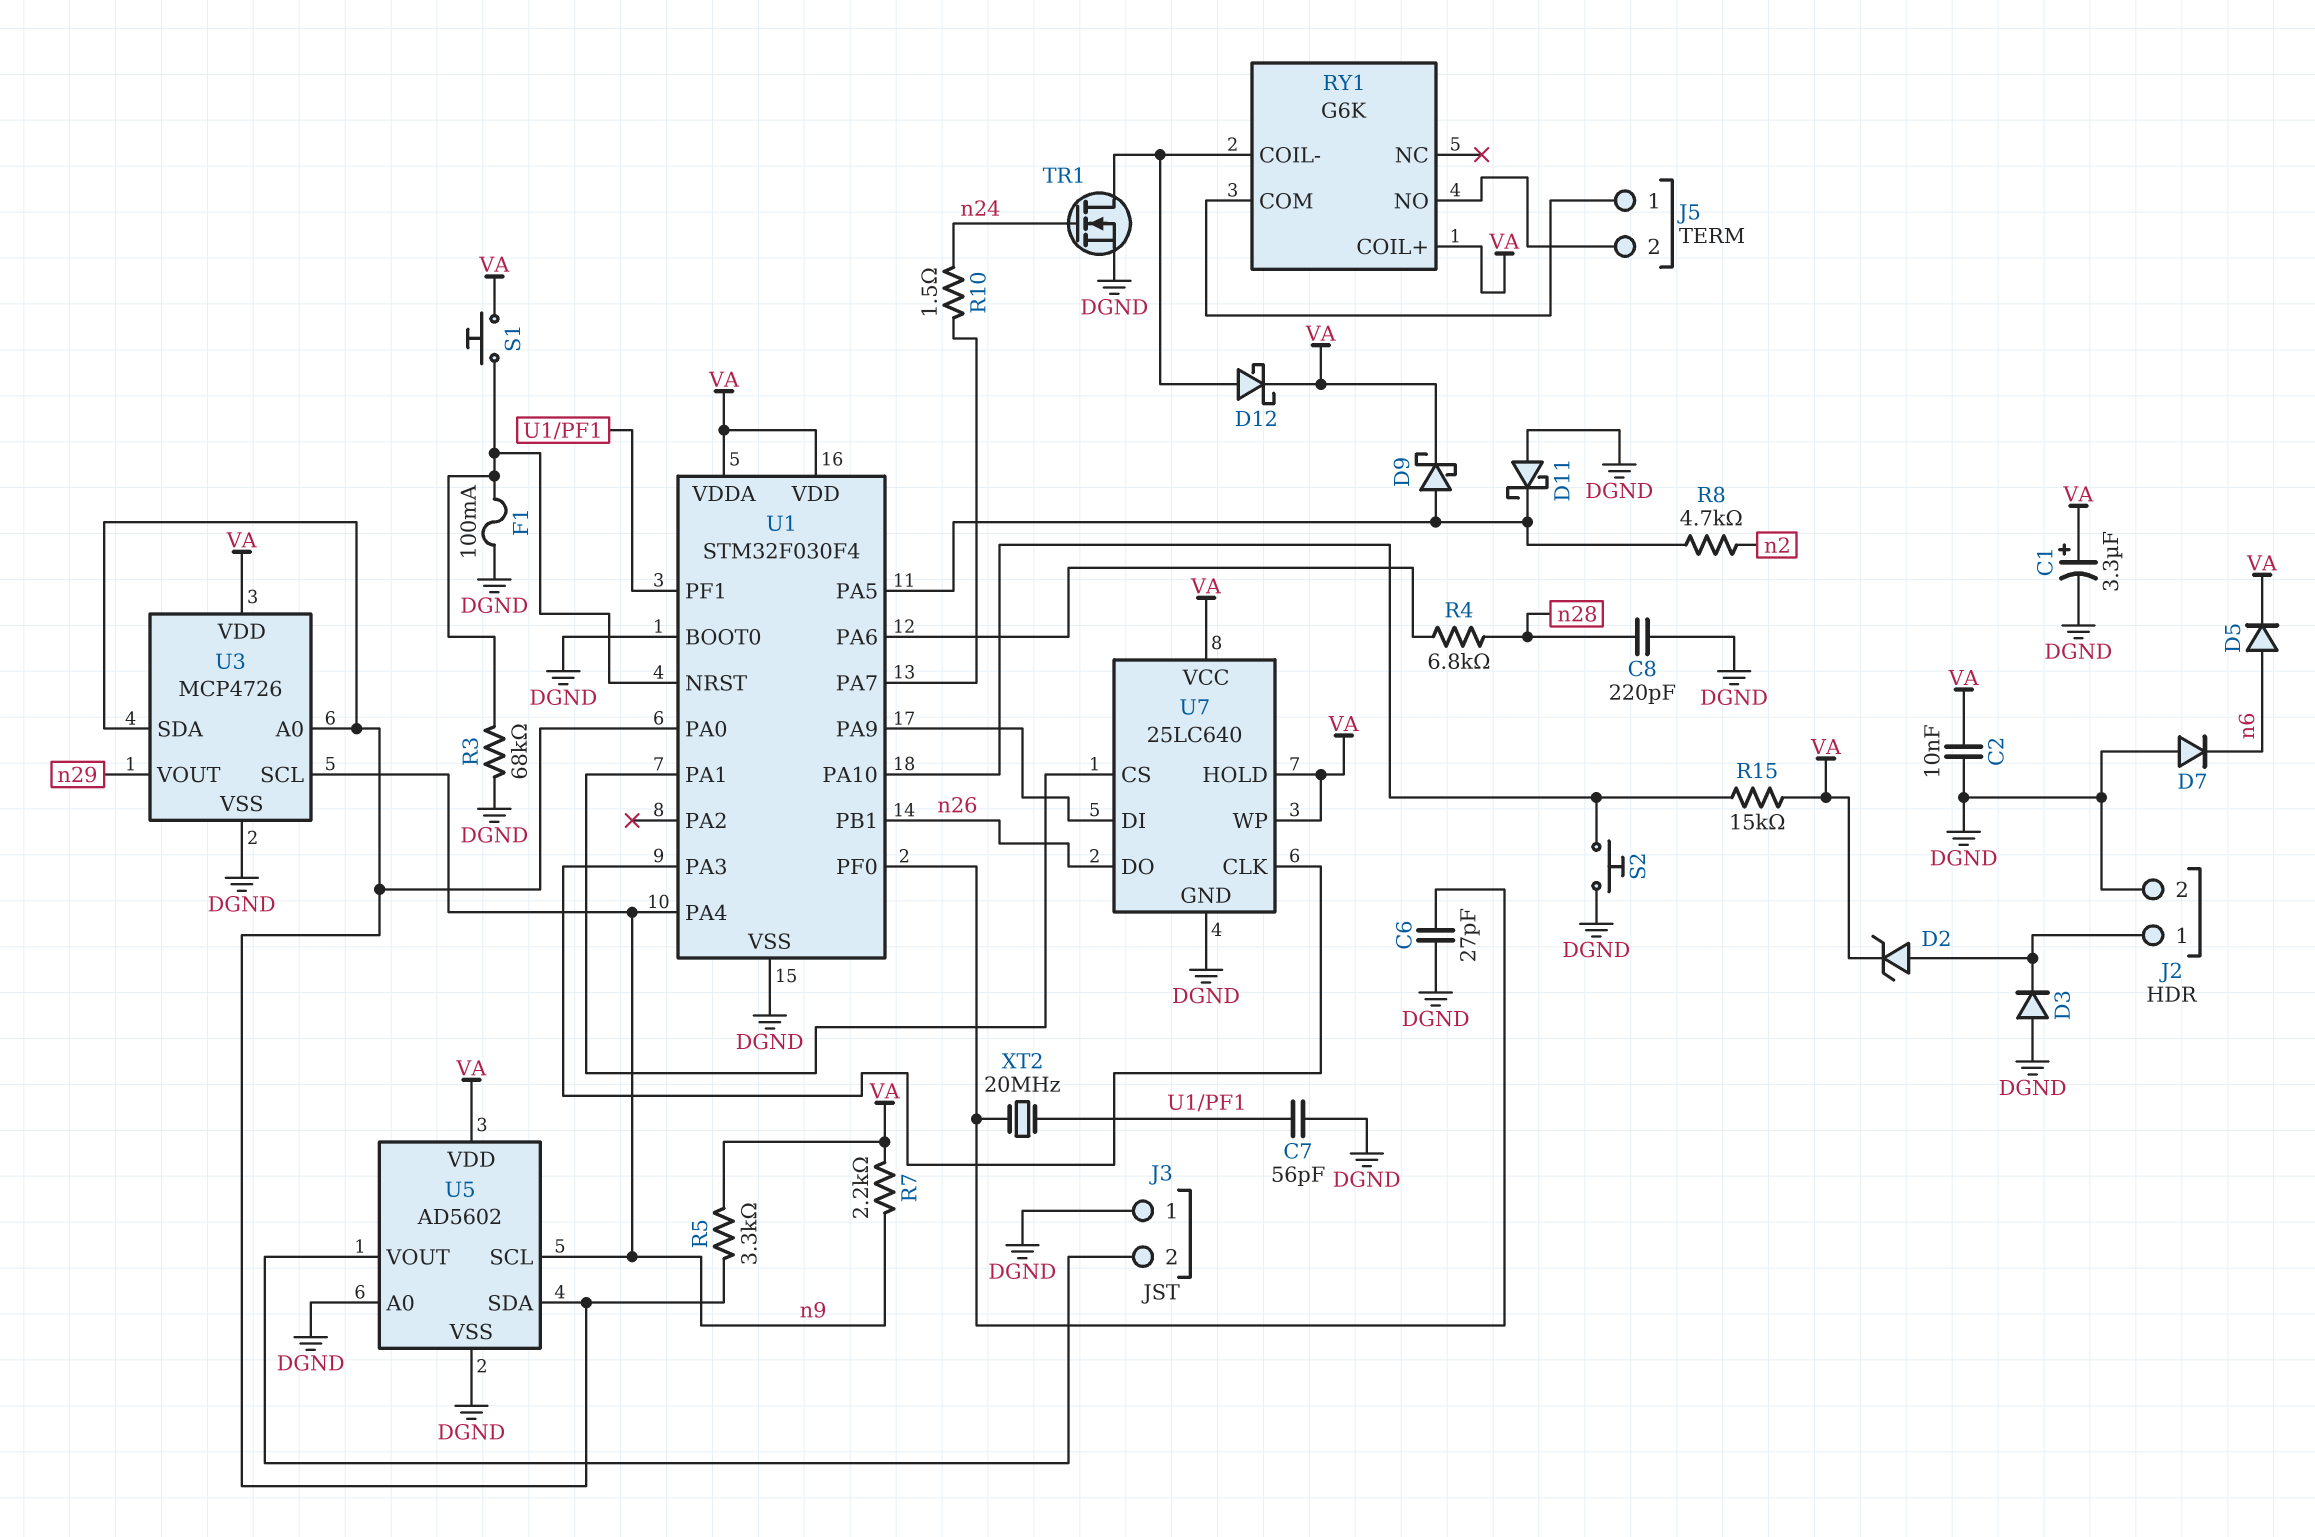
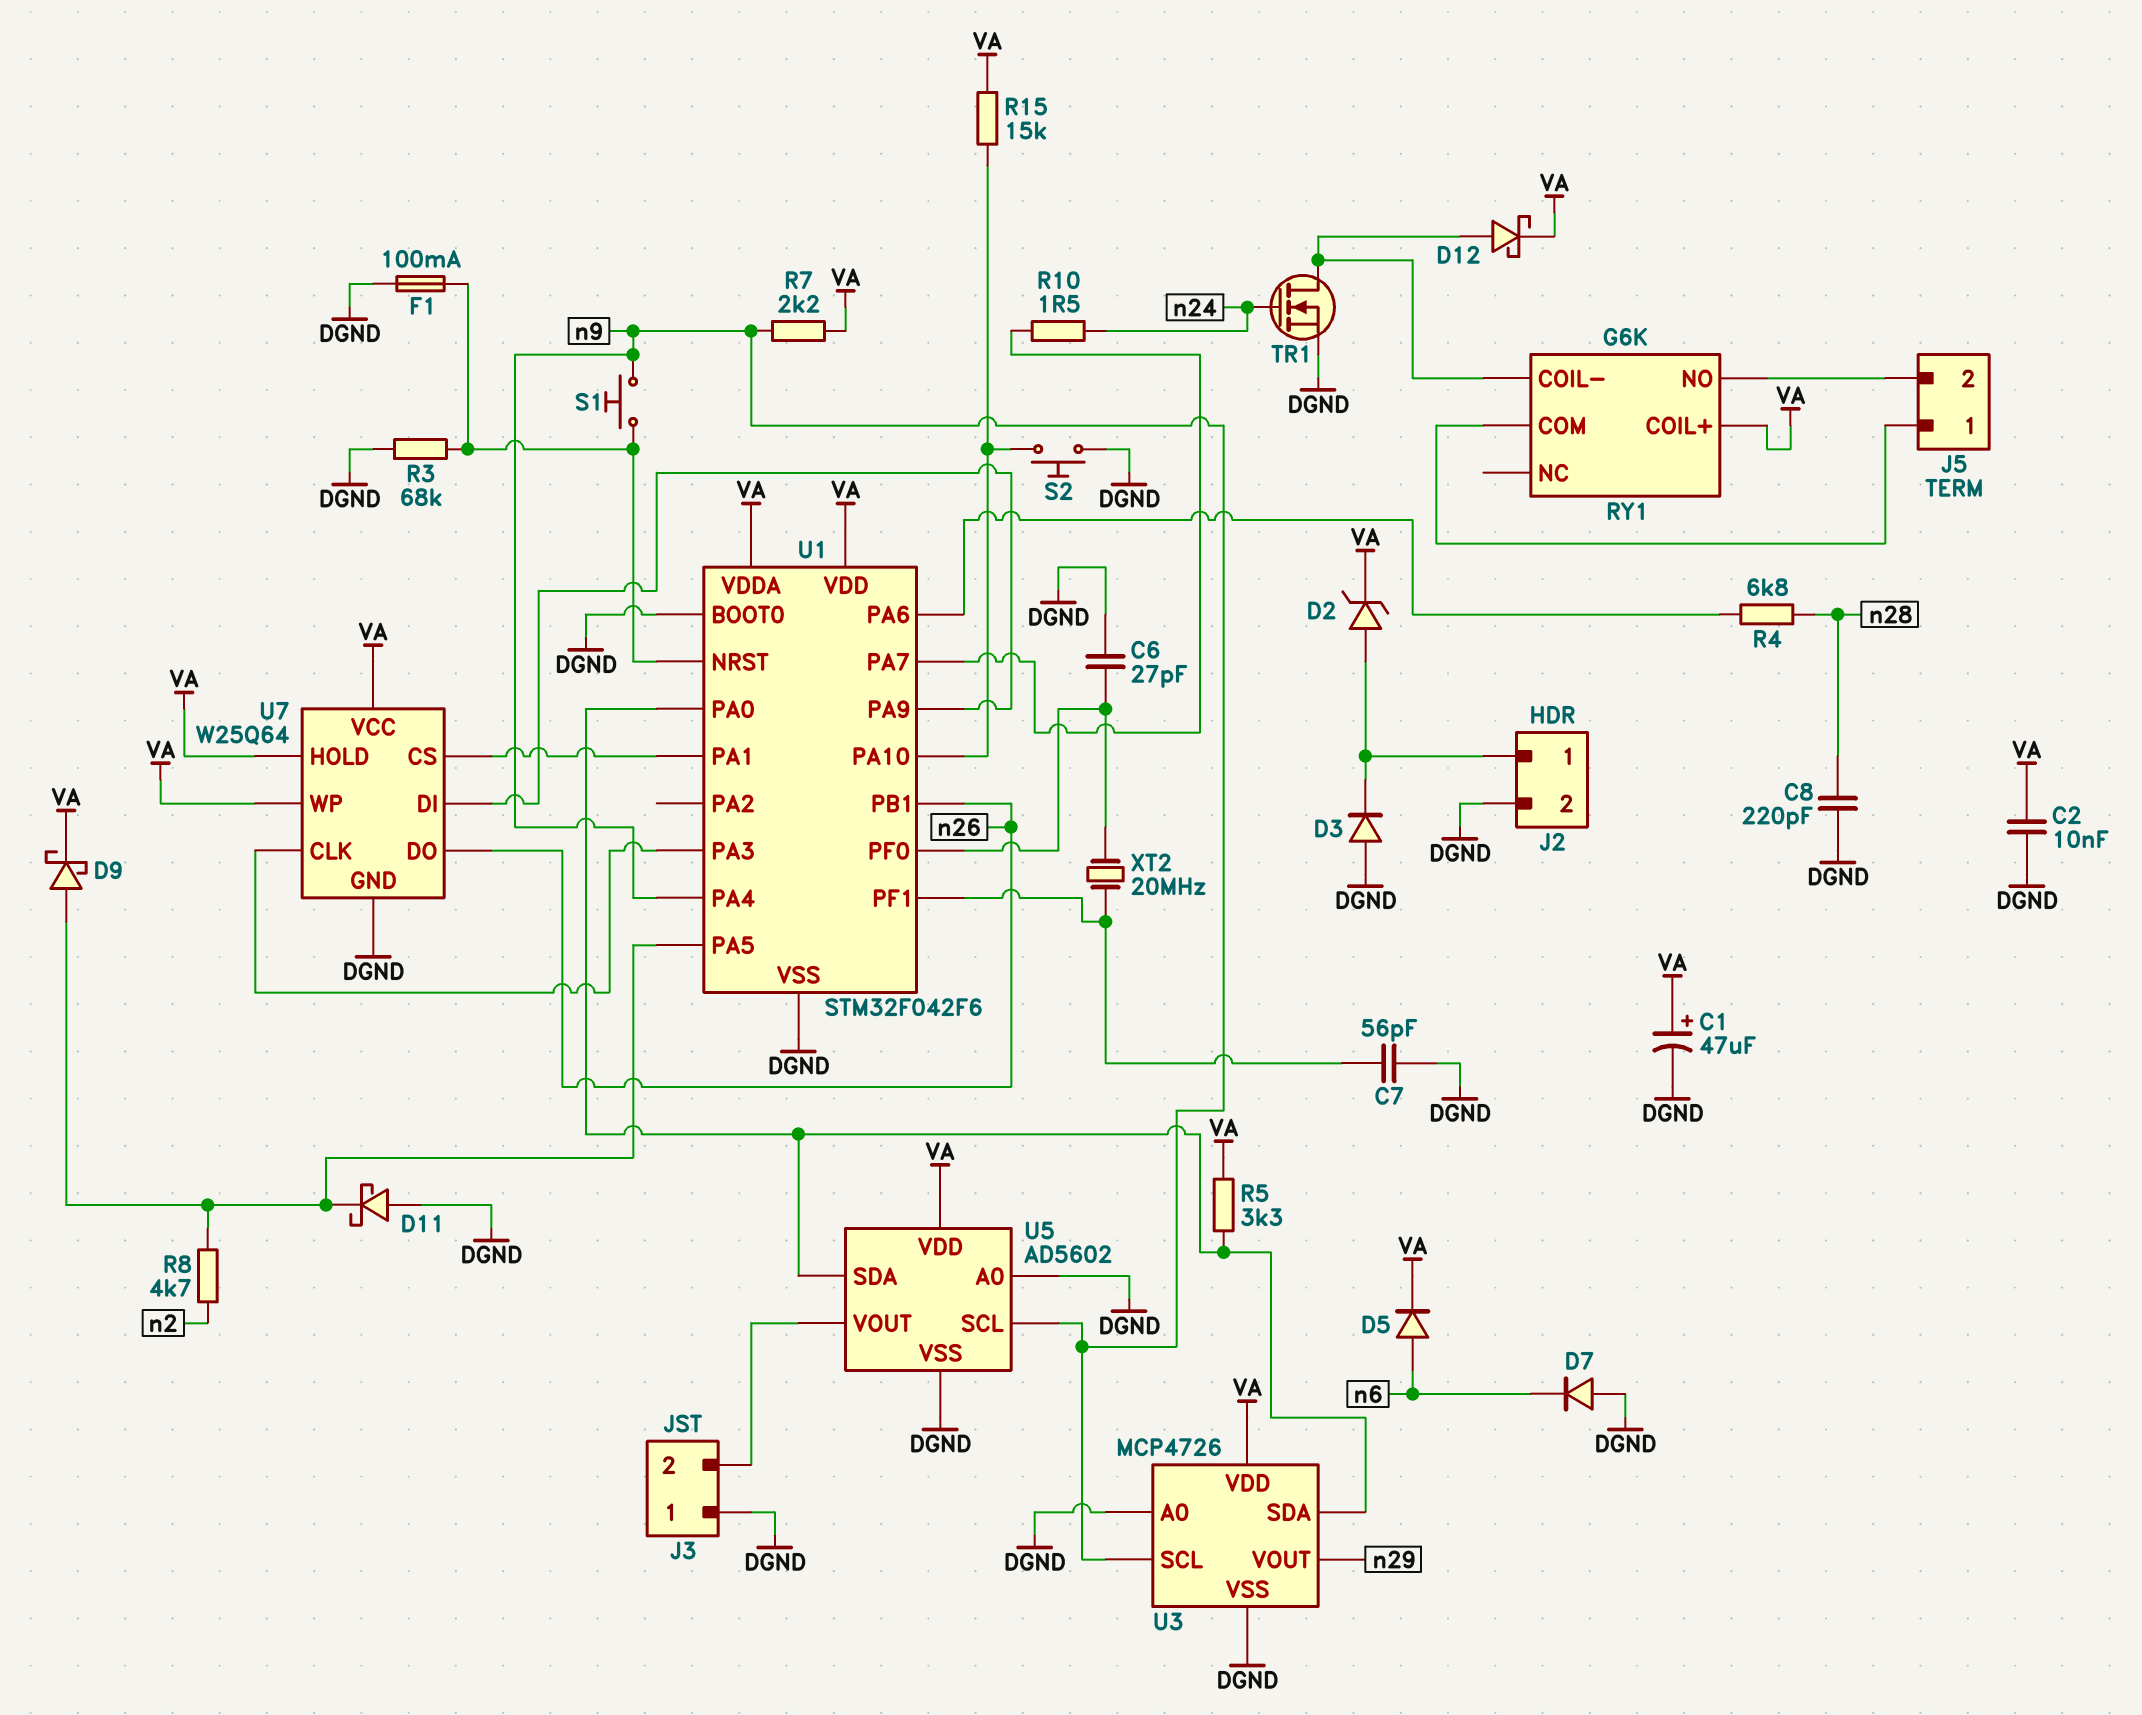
C1: 3.3uF (plus VA, minus DGND) -> 47uF (plus VA, minus DGND)
S1: button (U1/NRST, VA) -> button (U1/NRST, n9)
U1: STM32F030F4 -> STM32F042F6
U3 pin A0: U1/PA0 -> DGND
U7: 25LC640 -> W25Q64

